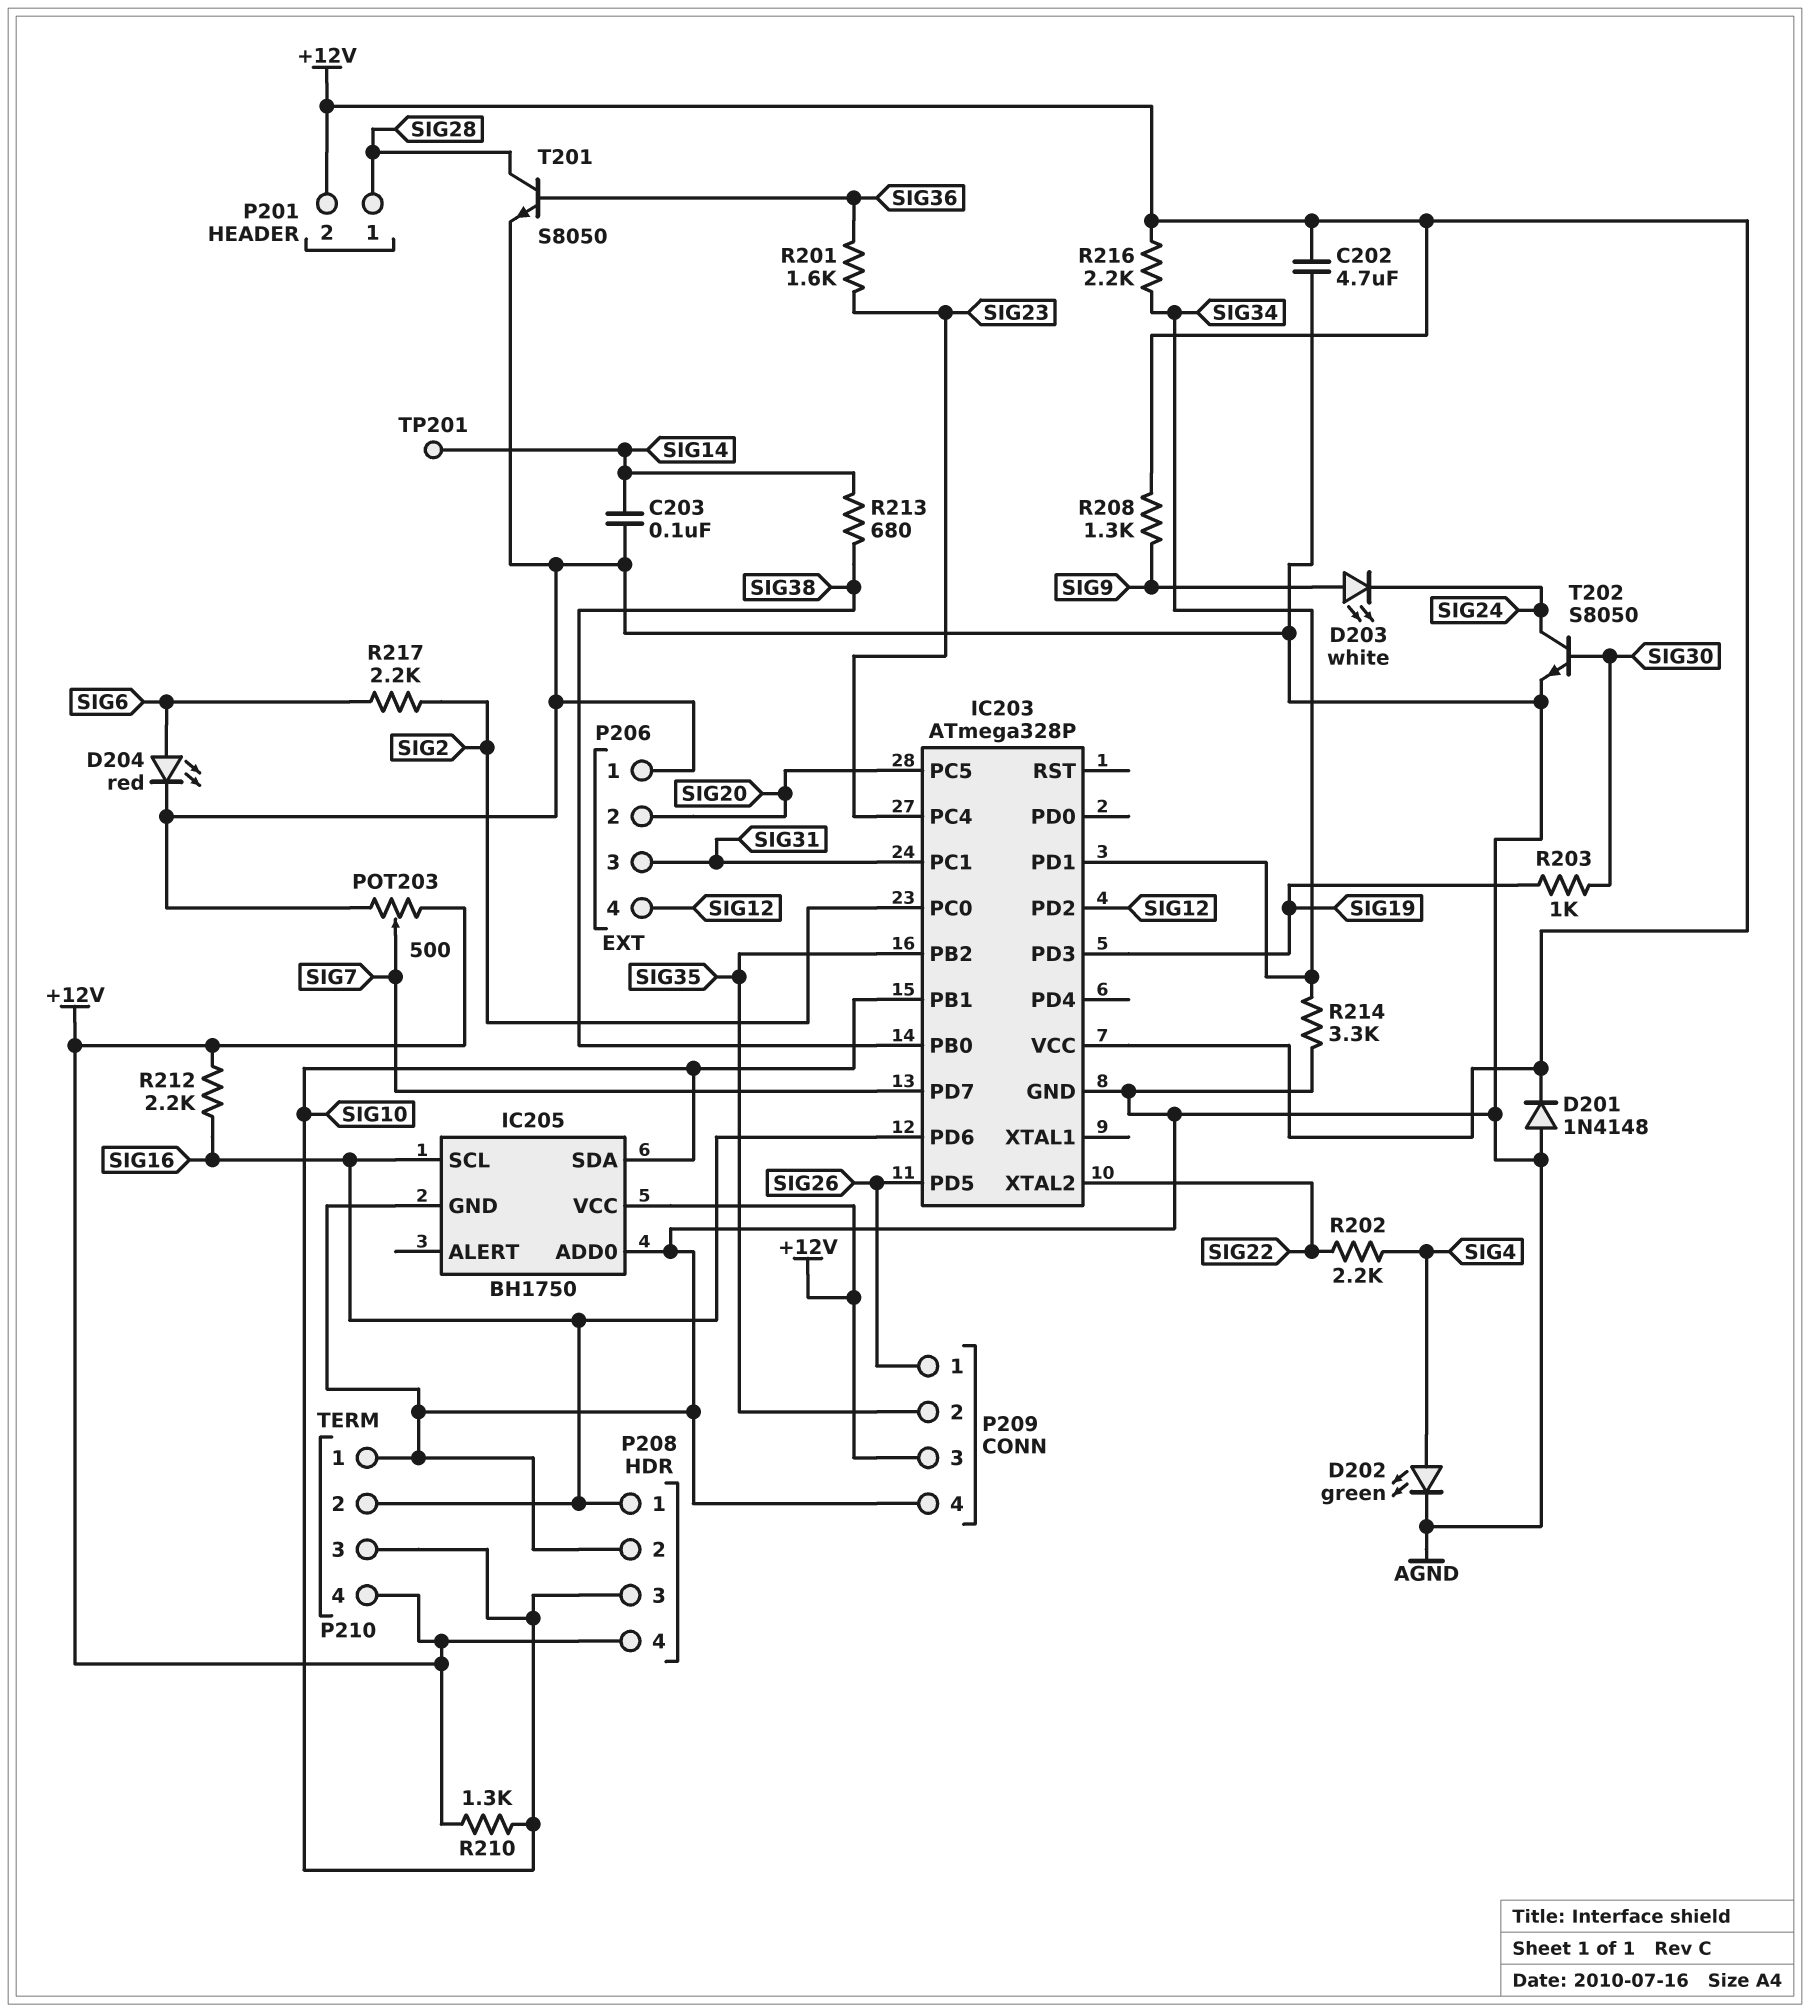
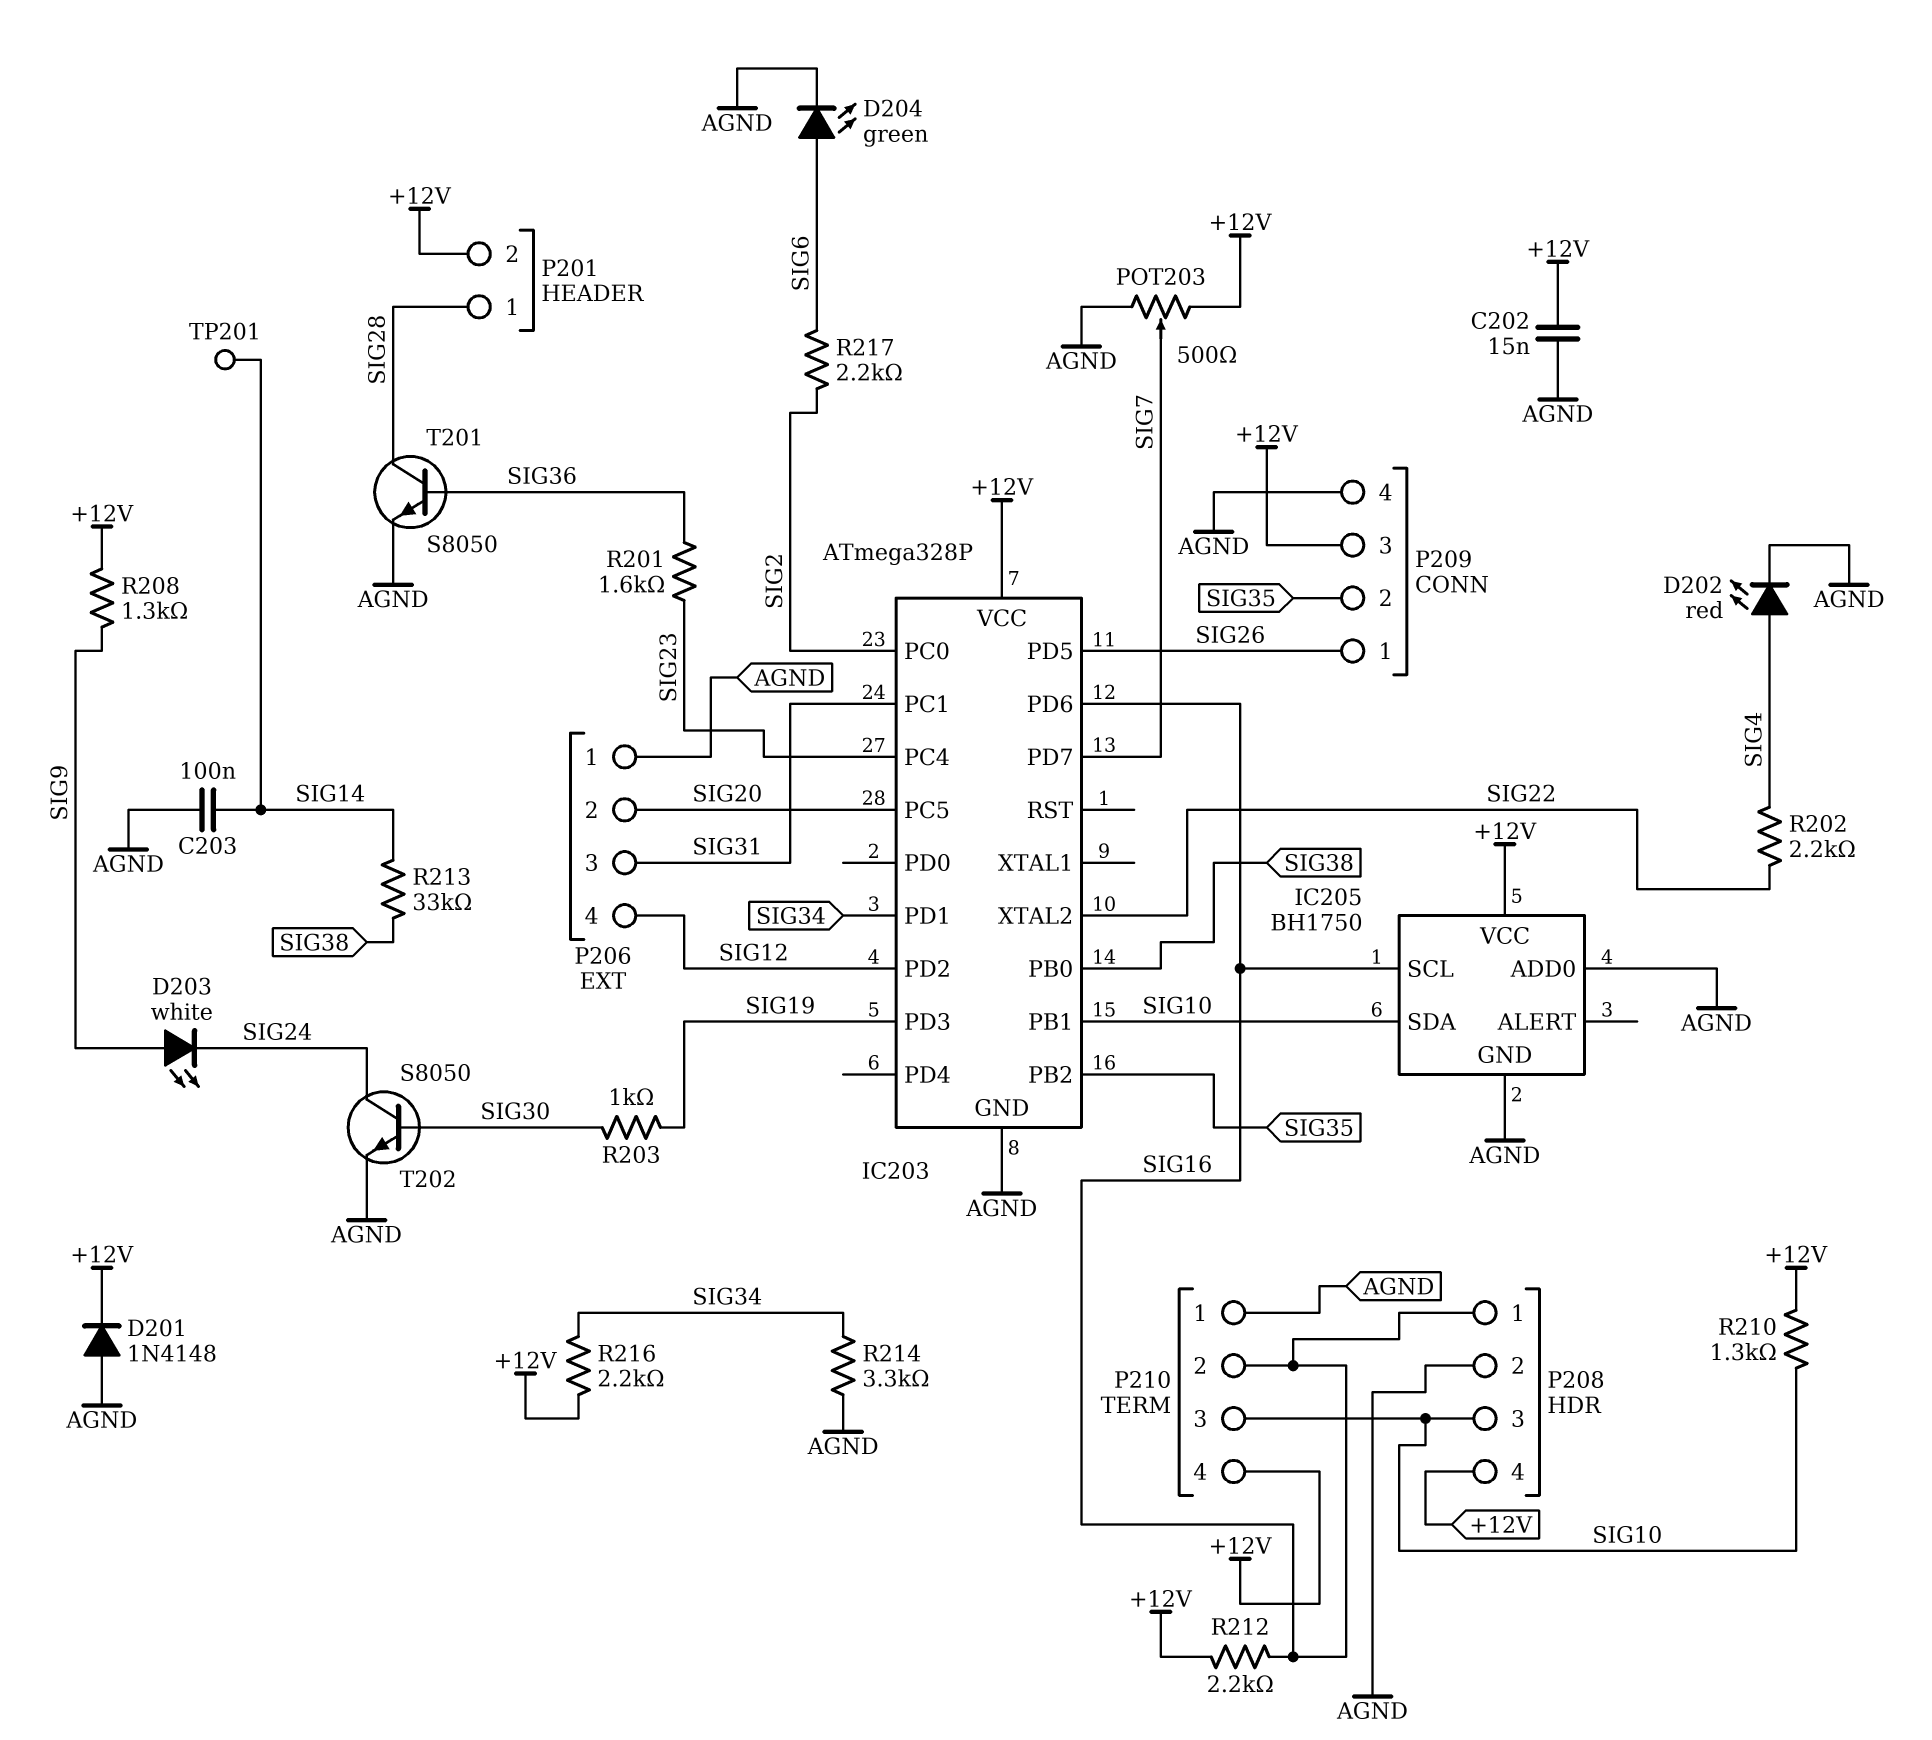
C202: 4.7uF (+12V, AGND) -> 15nF (+12V, AGND)
D202: LED green (A SIG4, K AGND) -> LED red (A SIG4, K AGND)
D204: LED red (A SIG6, K AGND) -> LED green (A SIG6, K AGND)
R213: 680 (SIG14, SIG38) -> 33k (SIG14, SIG38)

